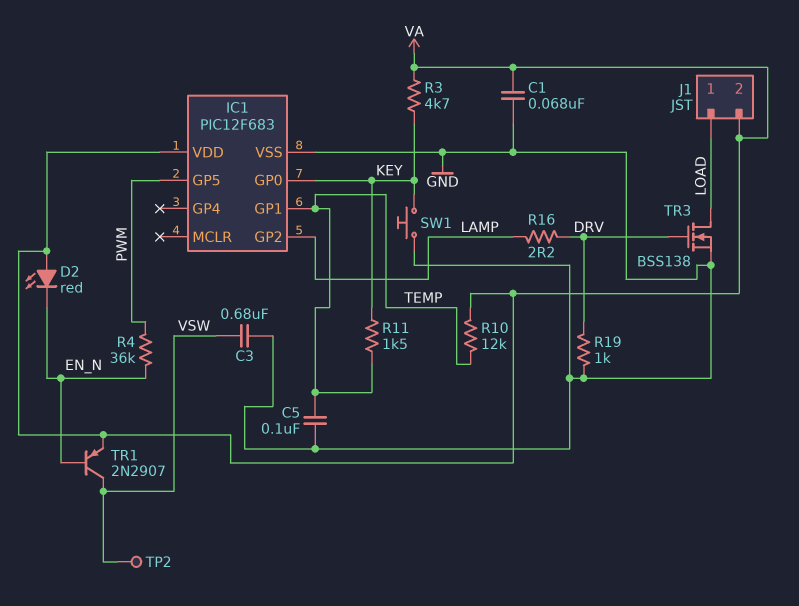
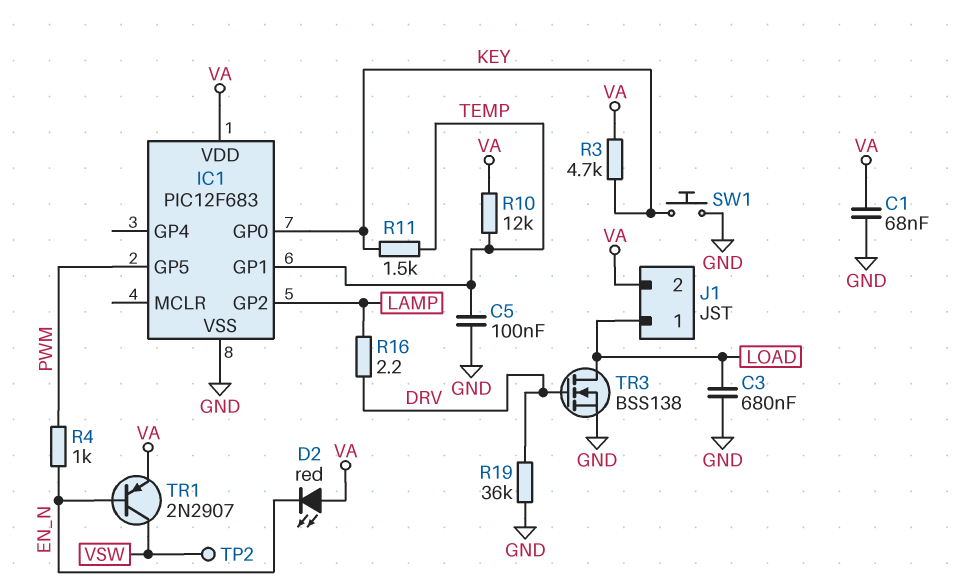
C3: 680nF (GND, VSW) -> 680nF (GND, LOAD)
R4: 36k (EN_N, PWM) -> 1k (EN_N, PWM)
R19: 1k (DRV, GND) -> 36k (DRV, GND)

